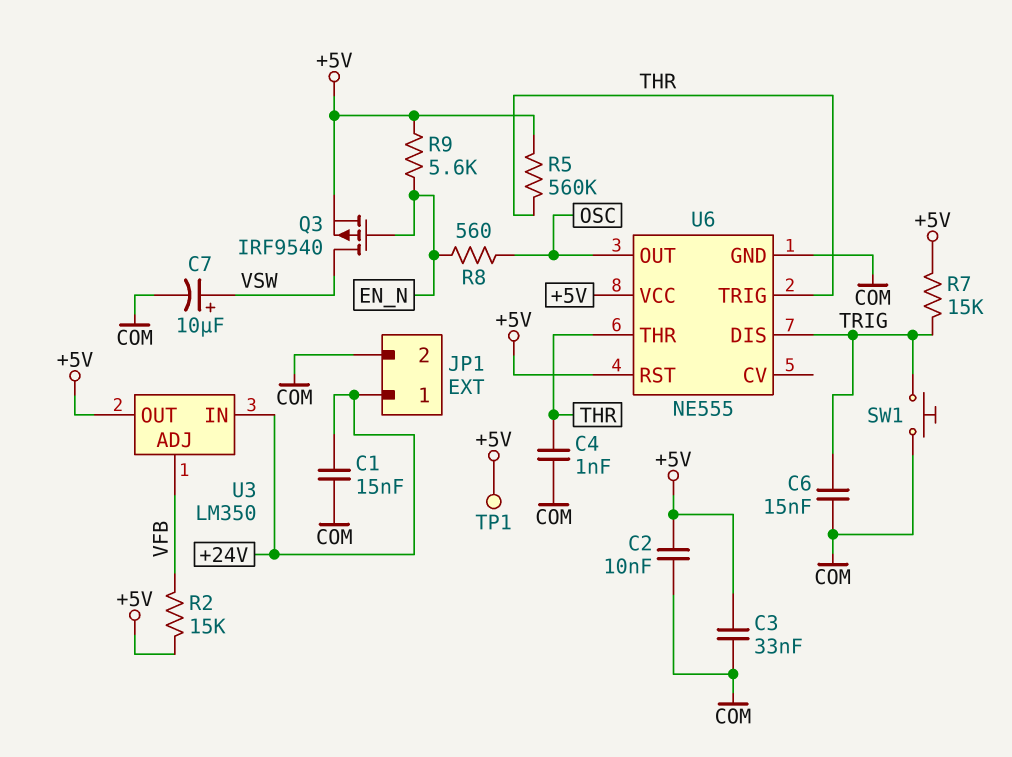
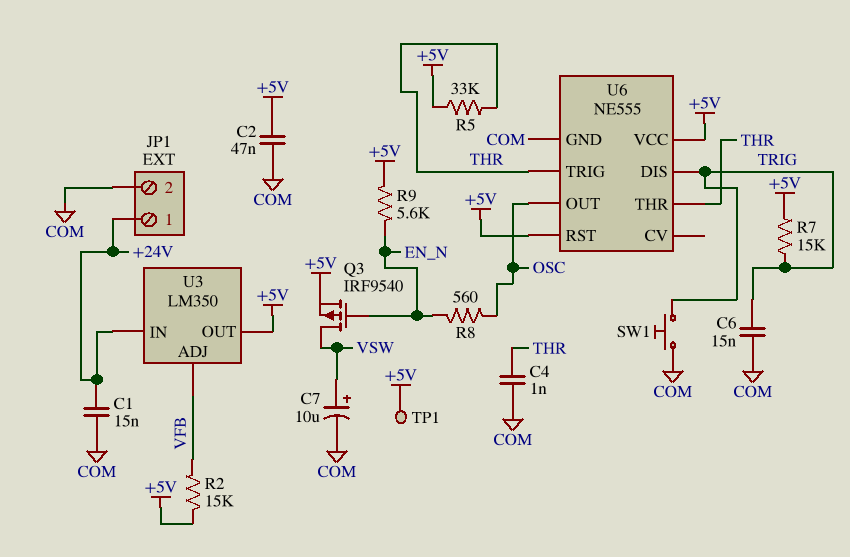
C2: 10nF (+5V, COM) -> 47nF (+5V, COM)
C3: 33nF (+5V, COM) -> none
R5: 560k (+5V, THR) -> 33k (+5V, THR)

